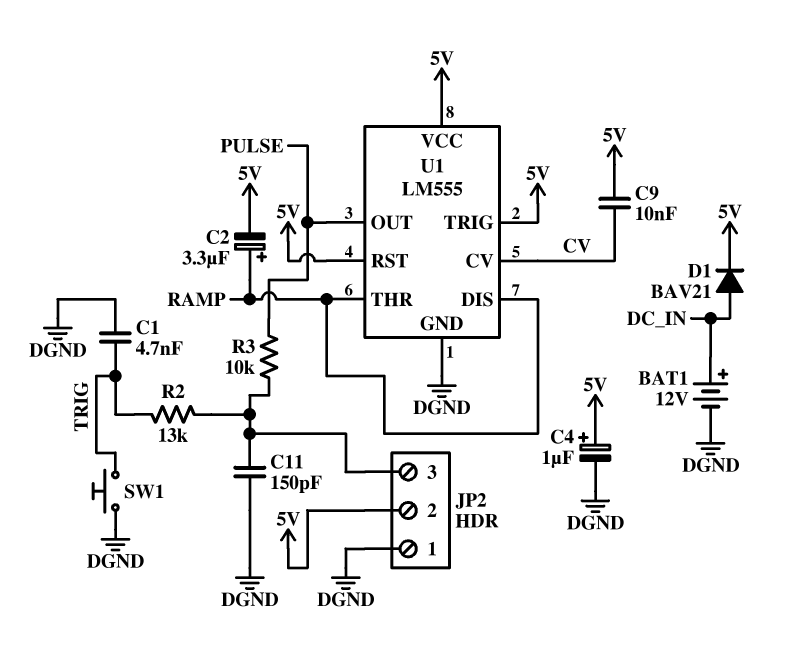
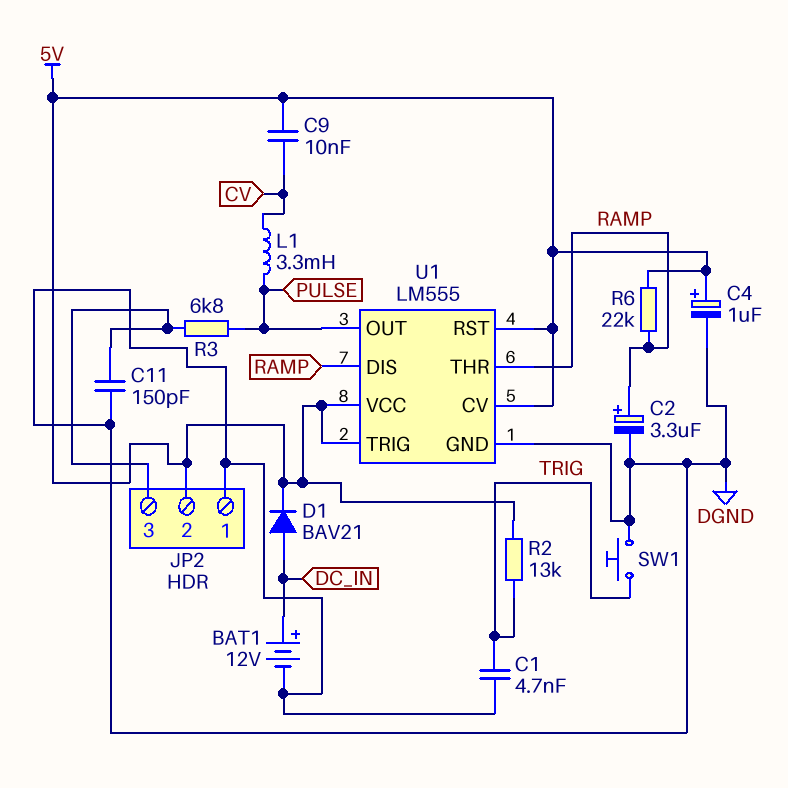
C2: 3.3uF (plus RAMP, minus 5V) -> 3.3uF (plus RAMP, minus DGND)
L1: none -> 3.3mH (CV, PULSE)
R2: 13k (JP2/3, TRIG) -> 13k (5V, TRIG)
R3: 10k (JP2/3, PULSE) -> 6.8k (JP2/3, PULSE)
R6: none -> 22k (5V, RAMP)
U1 pin CV: CV -> 5V

